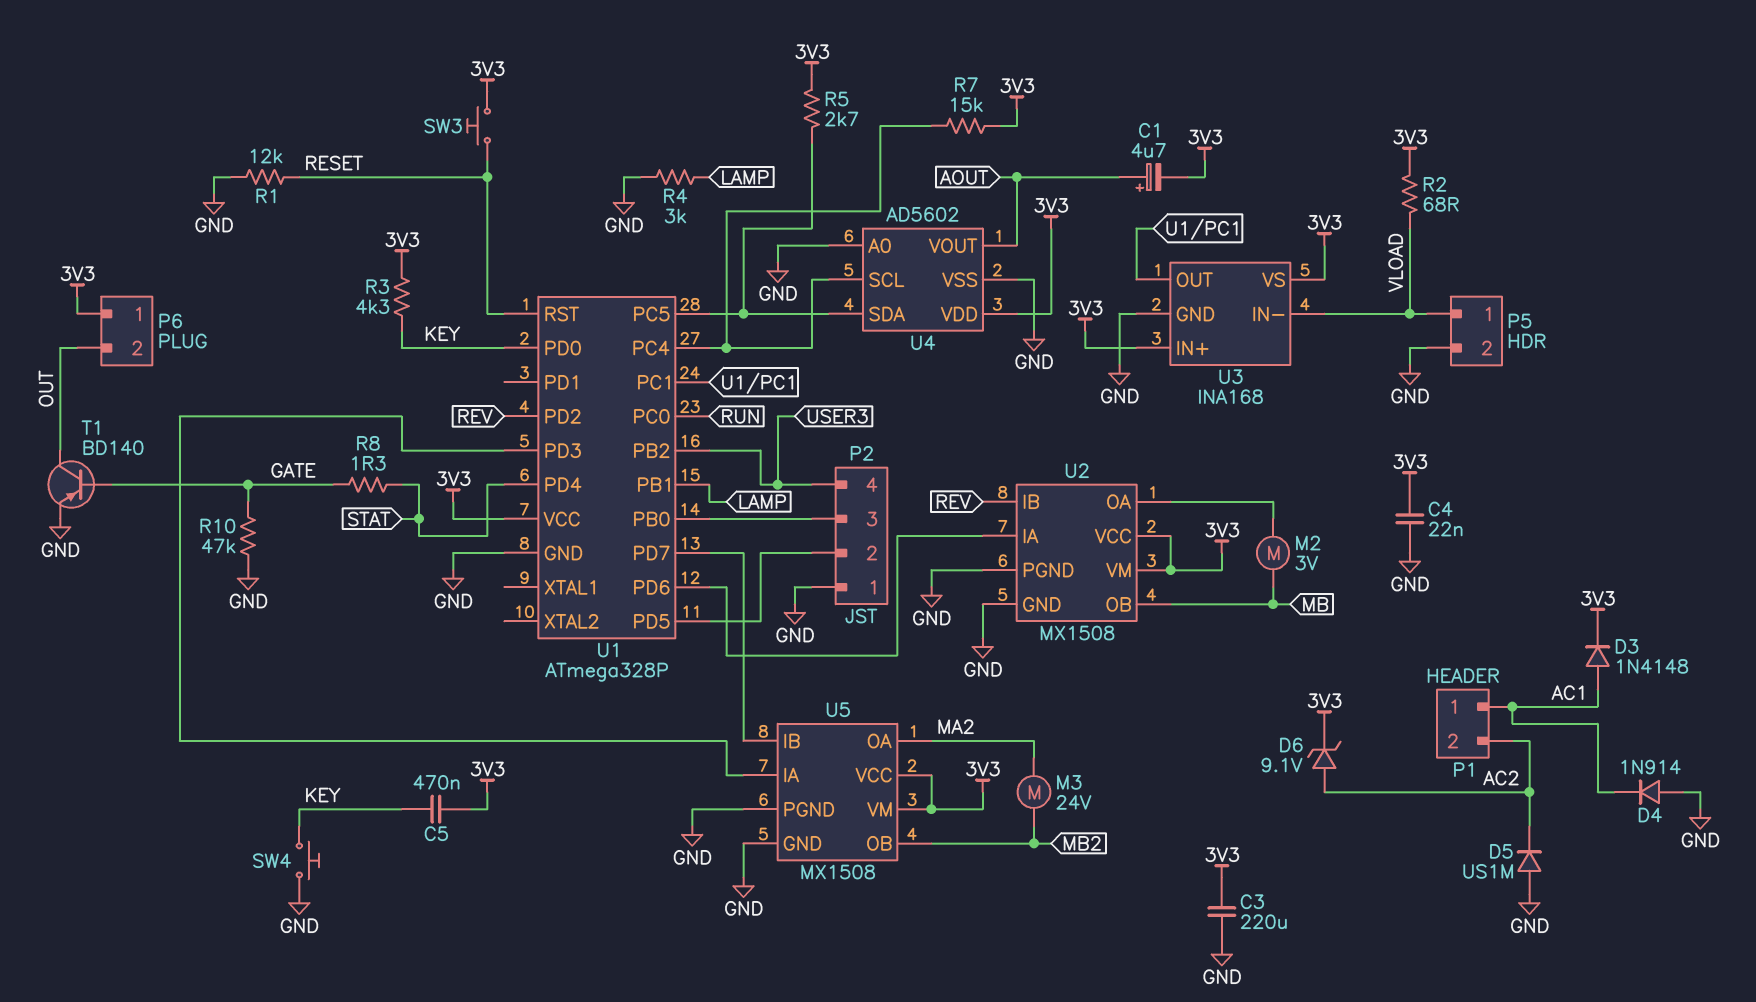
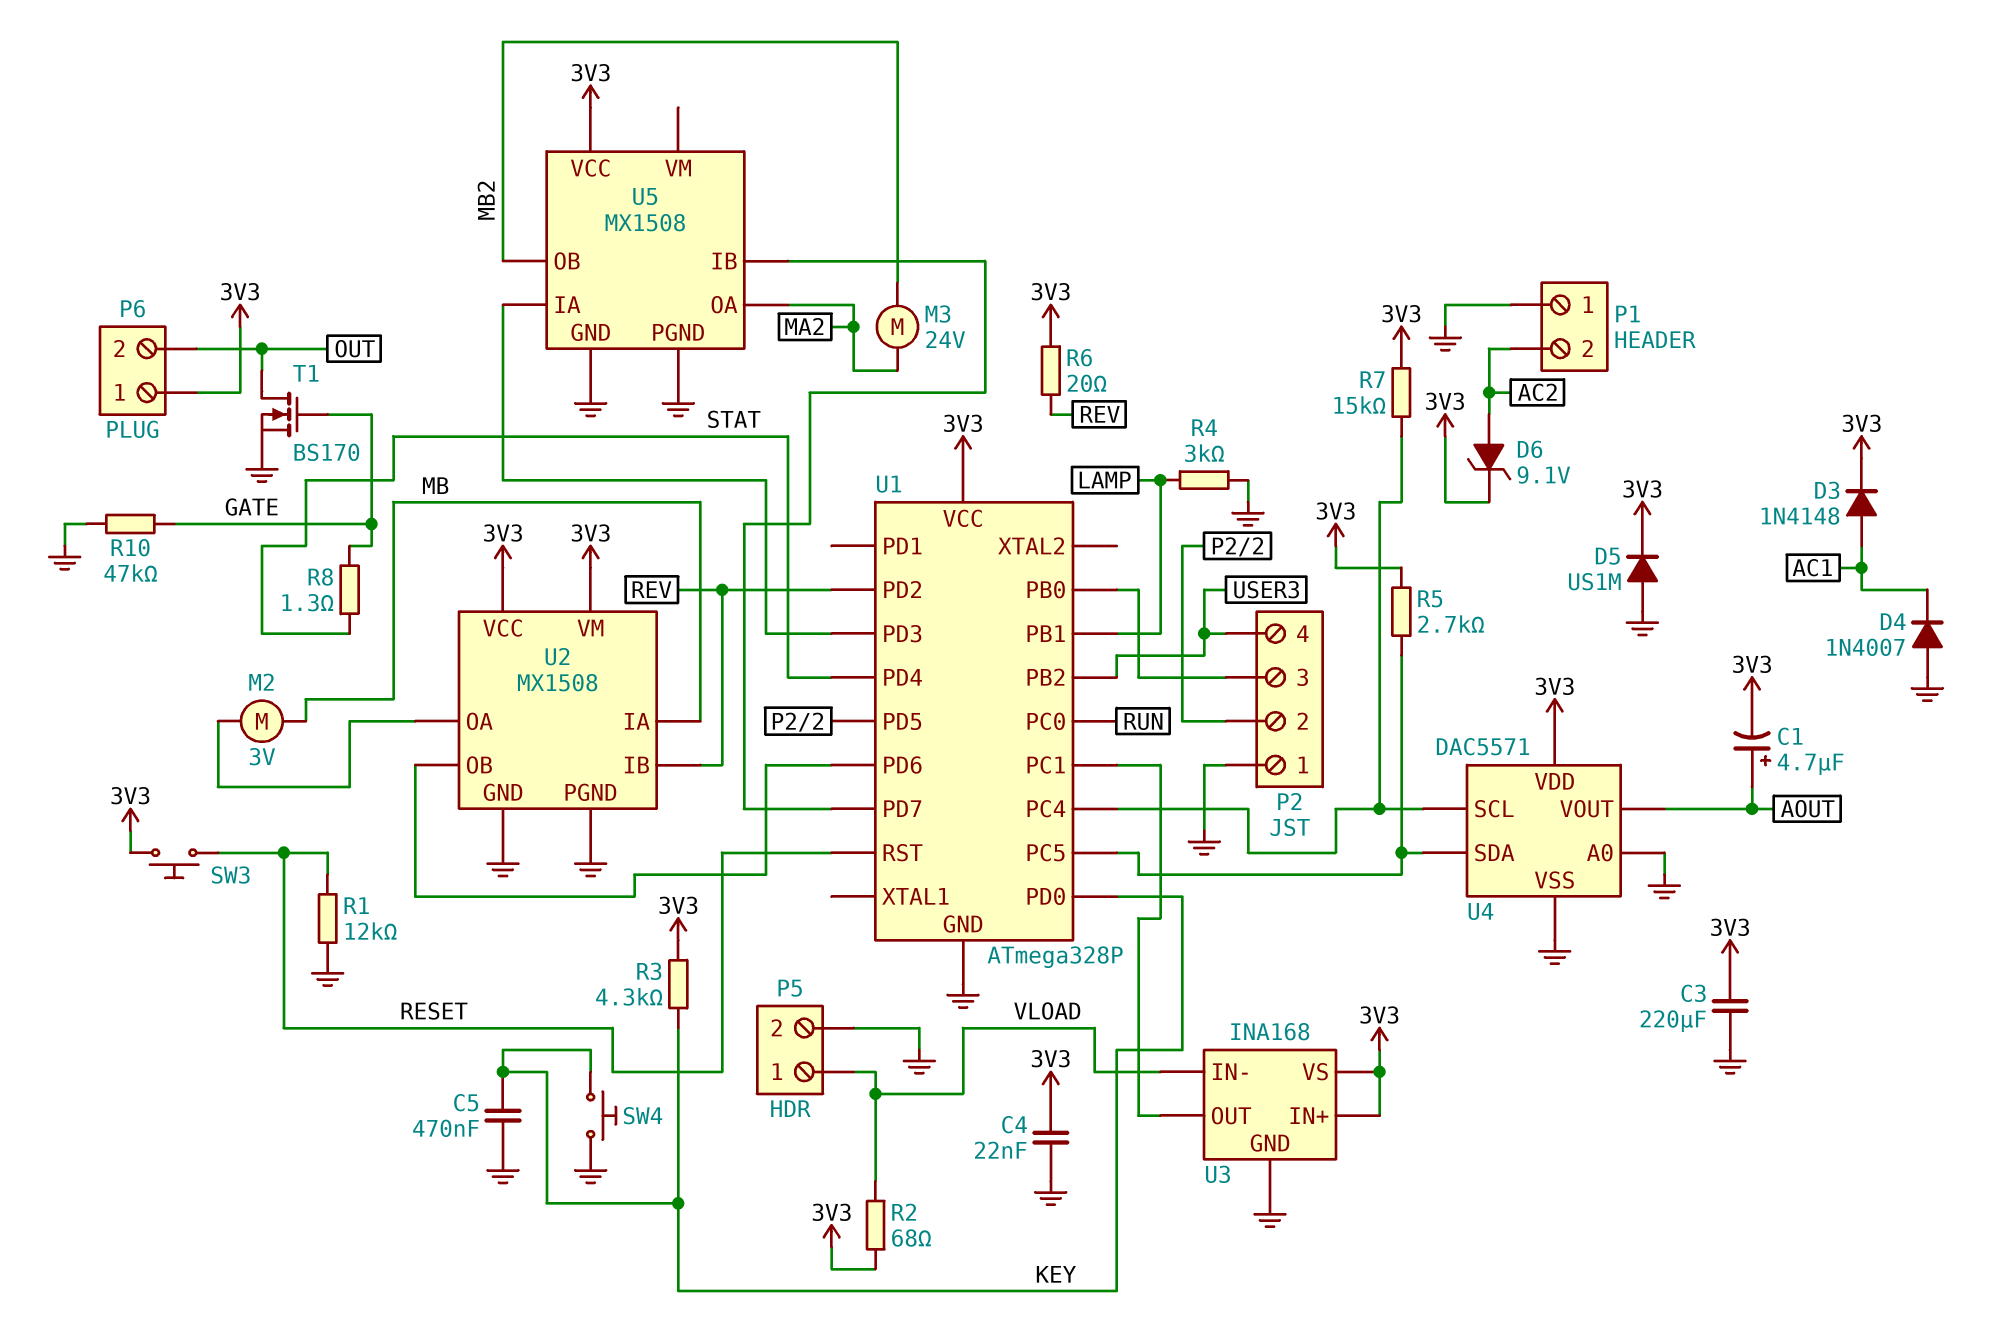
C5: 470nF (3V3, KEY) -> 470nF (GND, KEY)
D4: diode 1N914 (A GND, K AC1) -> diode 1N4007 (A GND, K AC1)
D5: diode US1M (A GND, K AC2) -> diode US1M (A GND, K 3V3)
P1 pin 1: AC1 -> GND
R6: none -> 20 (3V3, REV)
T1: PNP BD140 (B GATE, C OUT, E GND) -> NMOS BS170 (G GATE, D OUT, S GND)
U2 pin IA: U1/PD6 -> MB
U2 pin OB: MB -> U1/PD6
U4: AD5602 -> DAC5571
U5 pin VM: 3V3 -> none

